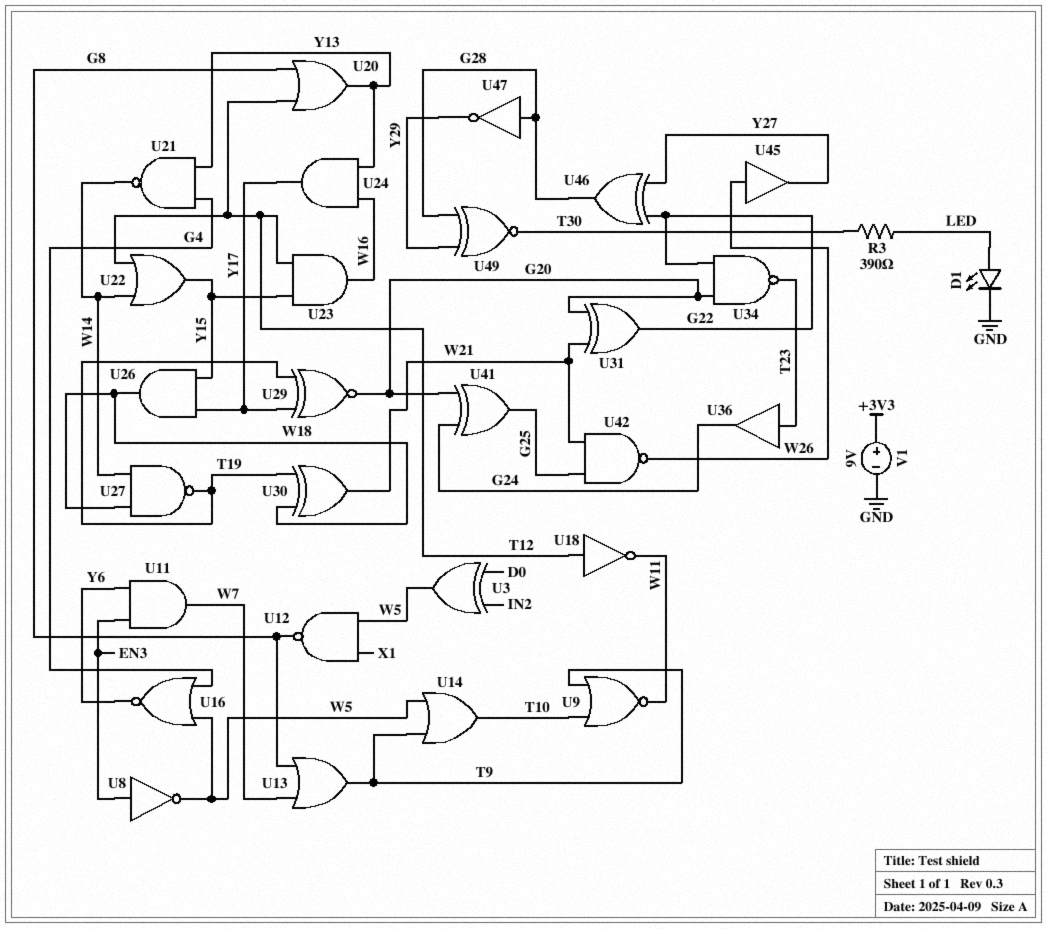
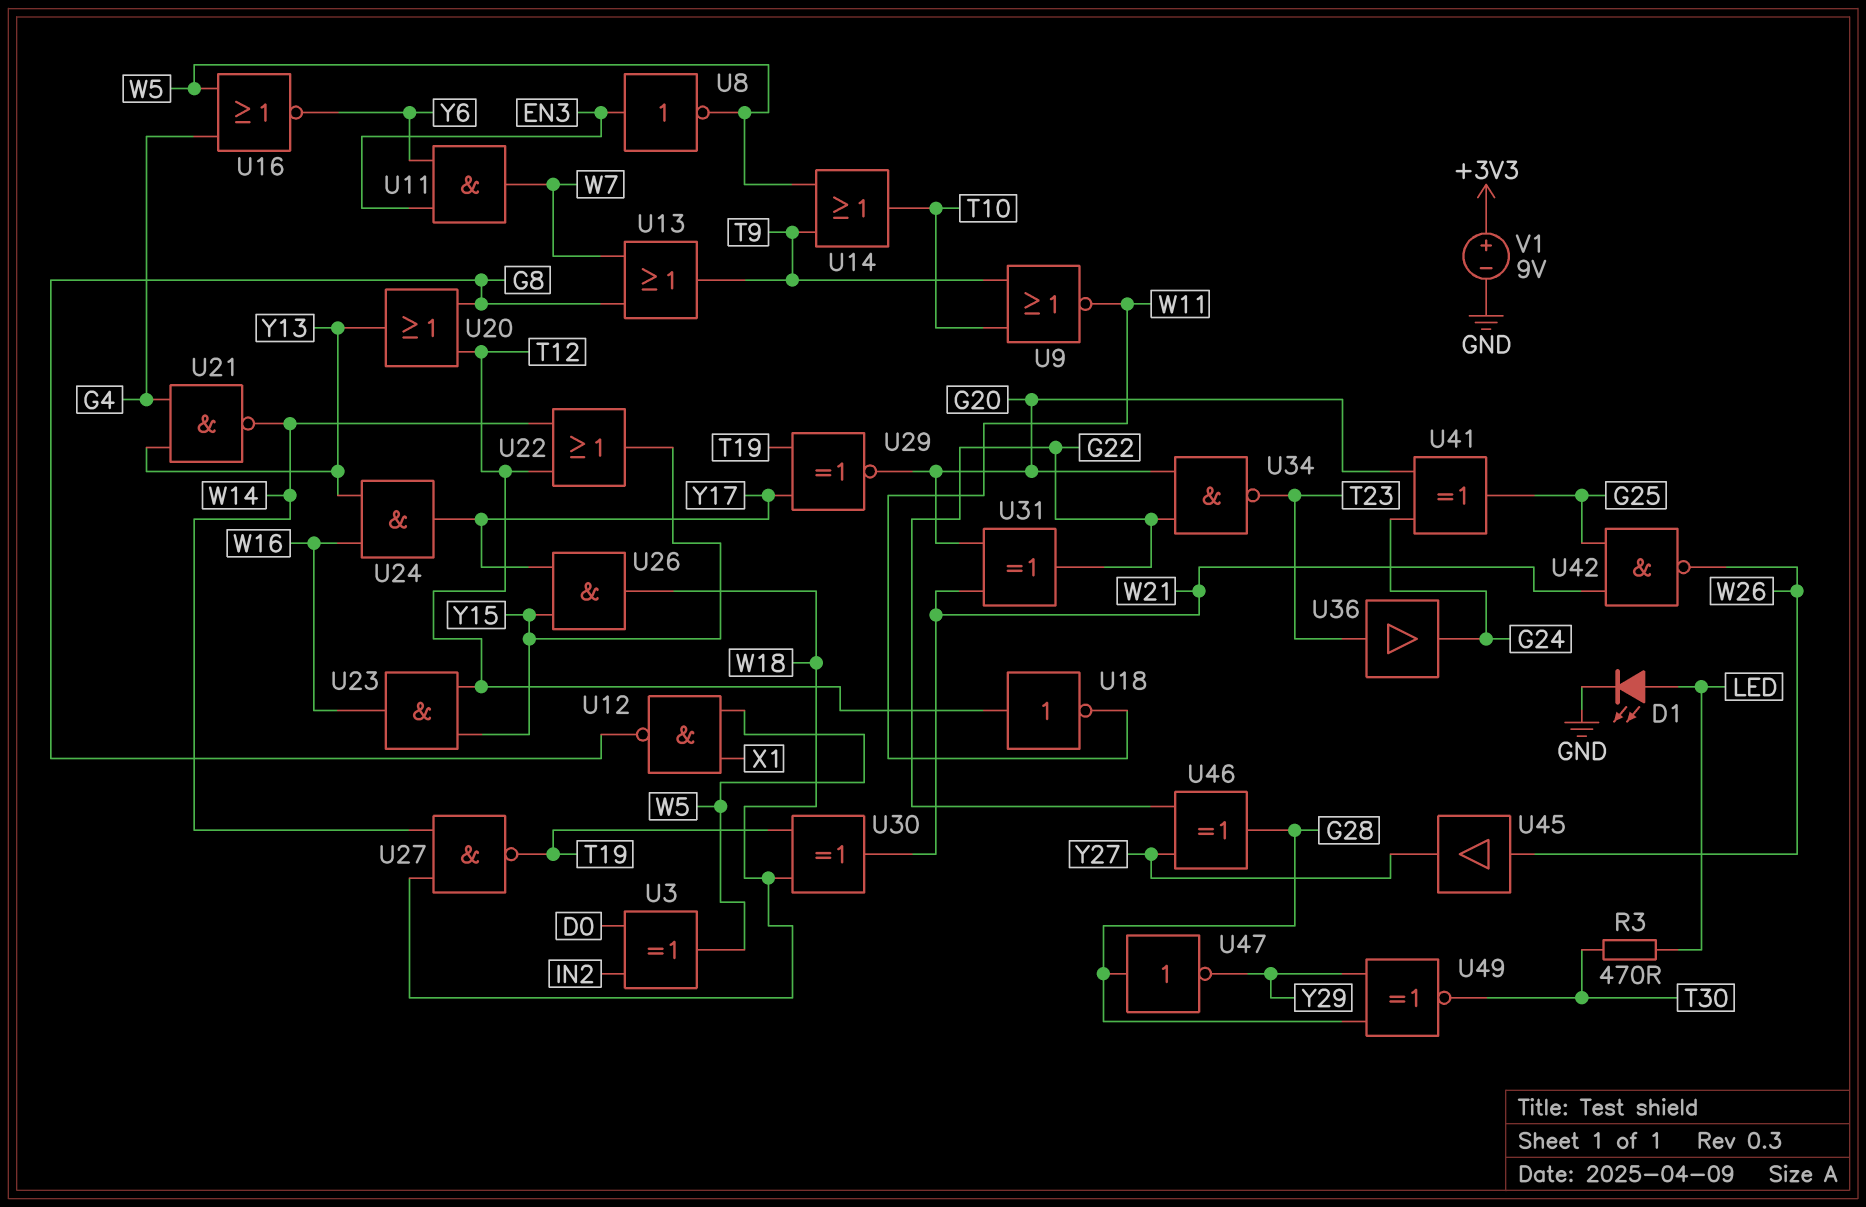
R3: 390 (LED, T30) -> 470 (LED, T30)

